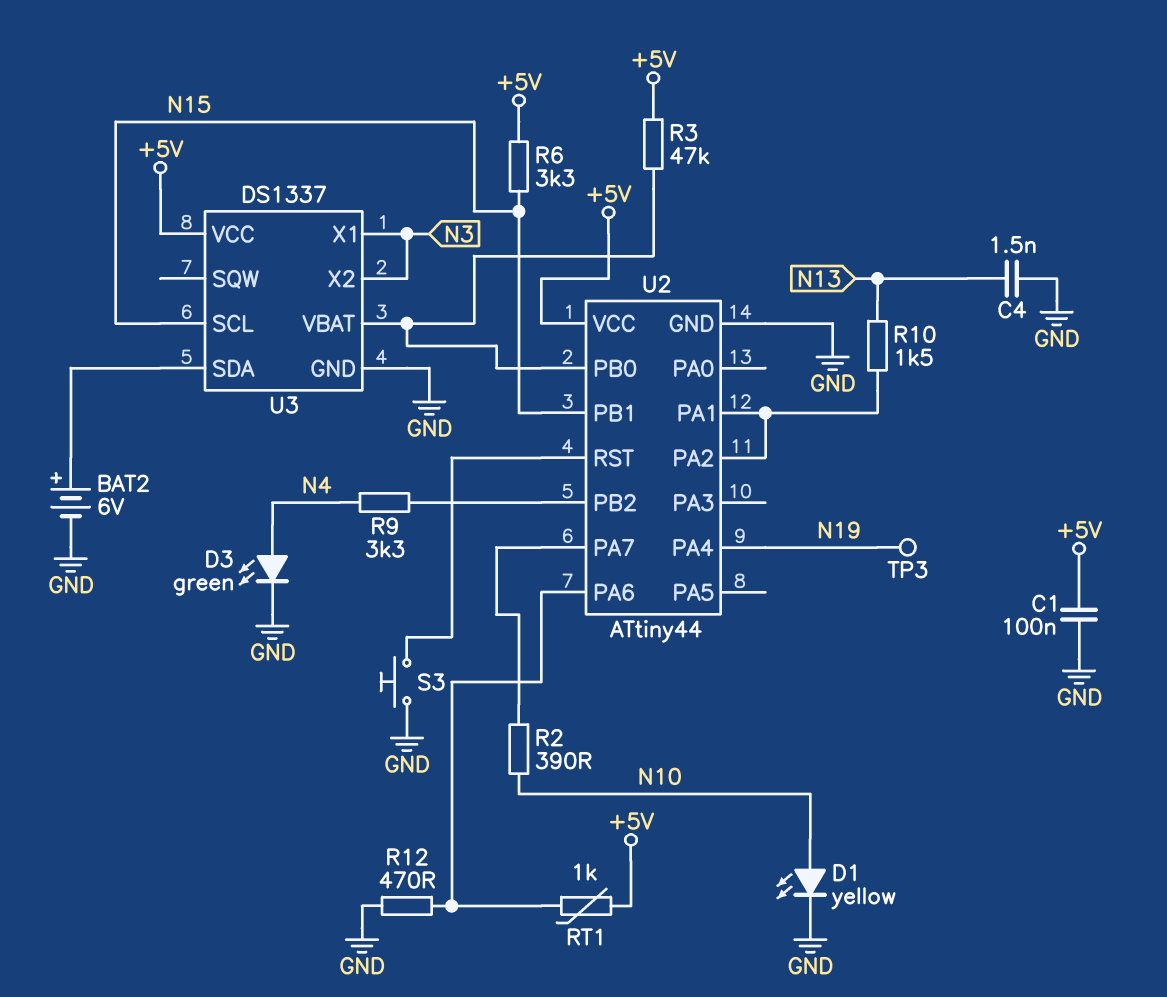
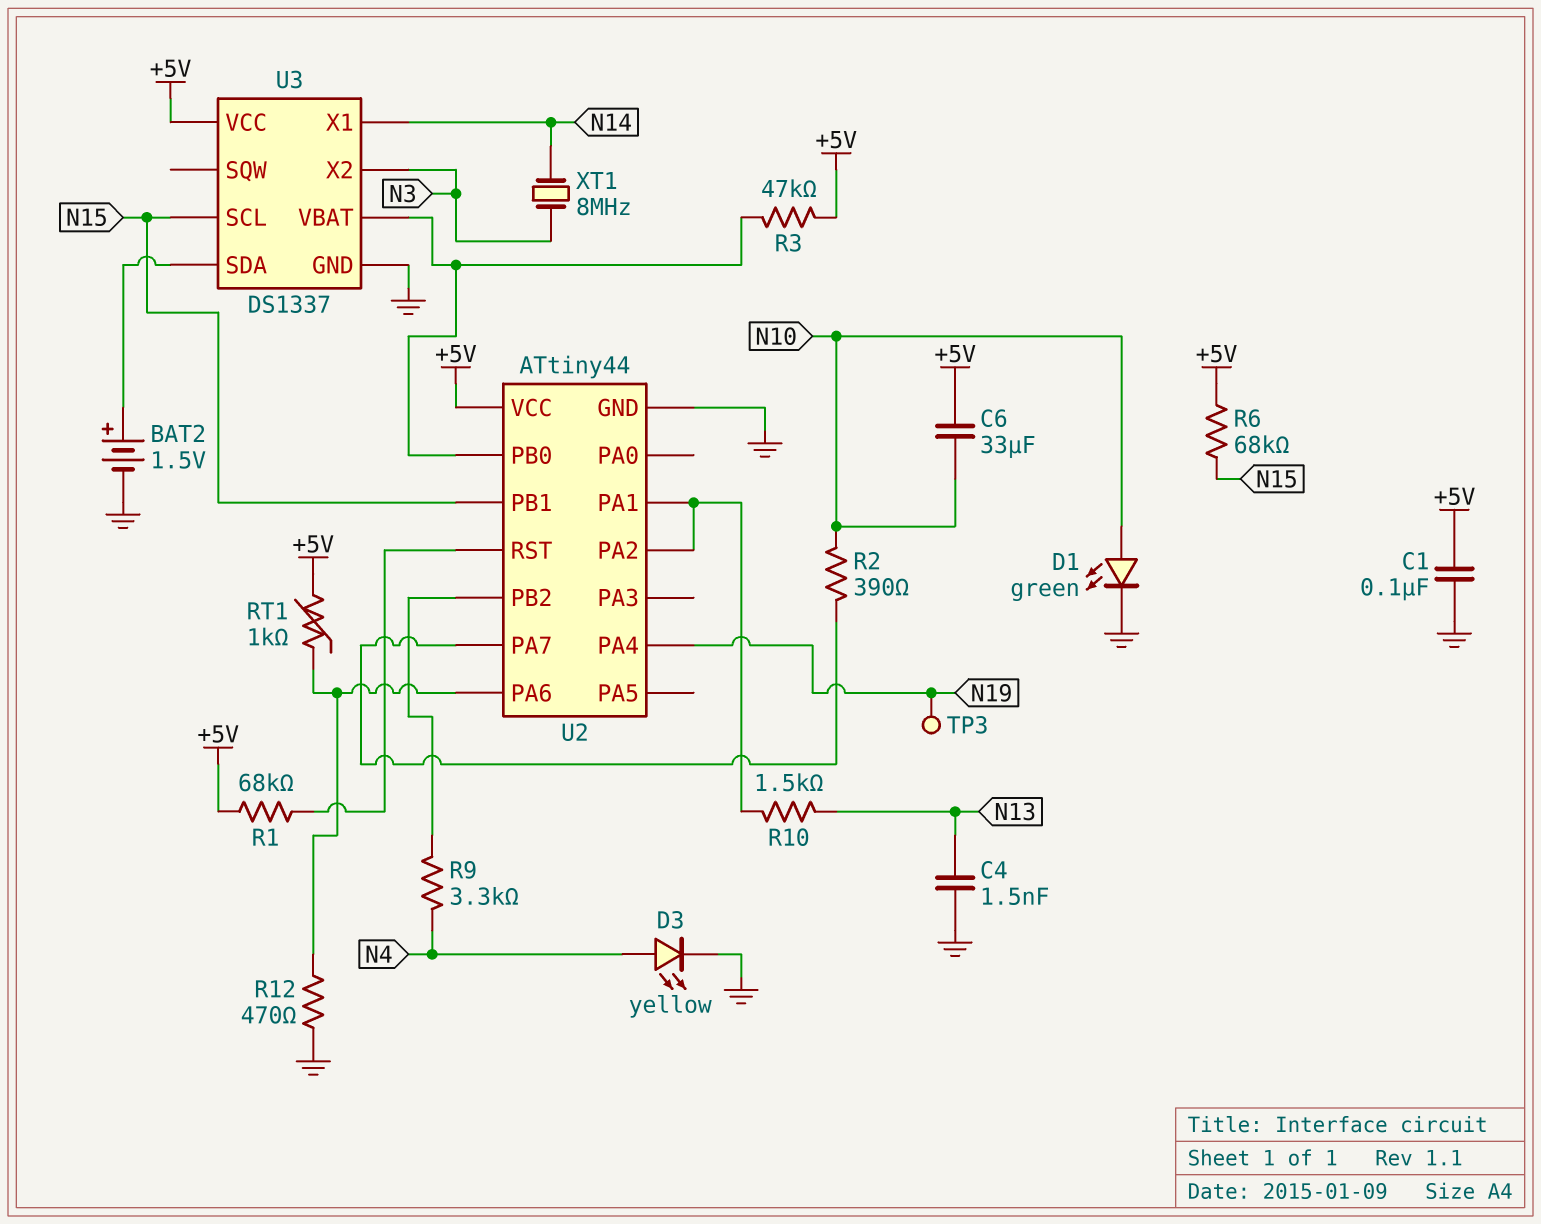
BAT2: 6V (plus U3/SDA, minus GND) -> 1.5V (plus U3/SDA, minus GND)
C6: none -> 33uF (+5V, N10)
D1: LED yellow (A N10, K GND) -> LED green (A N10, K GND)
D3: LED green (A N4, K GND) -> LED yellow (A N4, K GND)
R1: none -> 68k (+5V, U2/RST)
R6: 3.3k (+5V, N15) -> 68k (+5V, N15)
S3: button (GND, U2/RST) -> none
U3 pin X1: N3 -> N14
XT1: none -> 8MHz (N3, N14)

